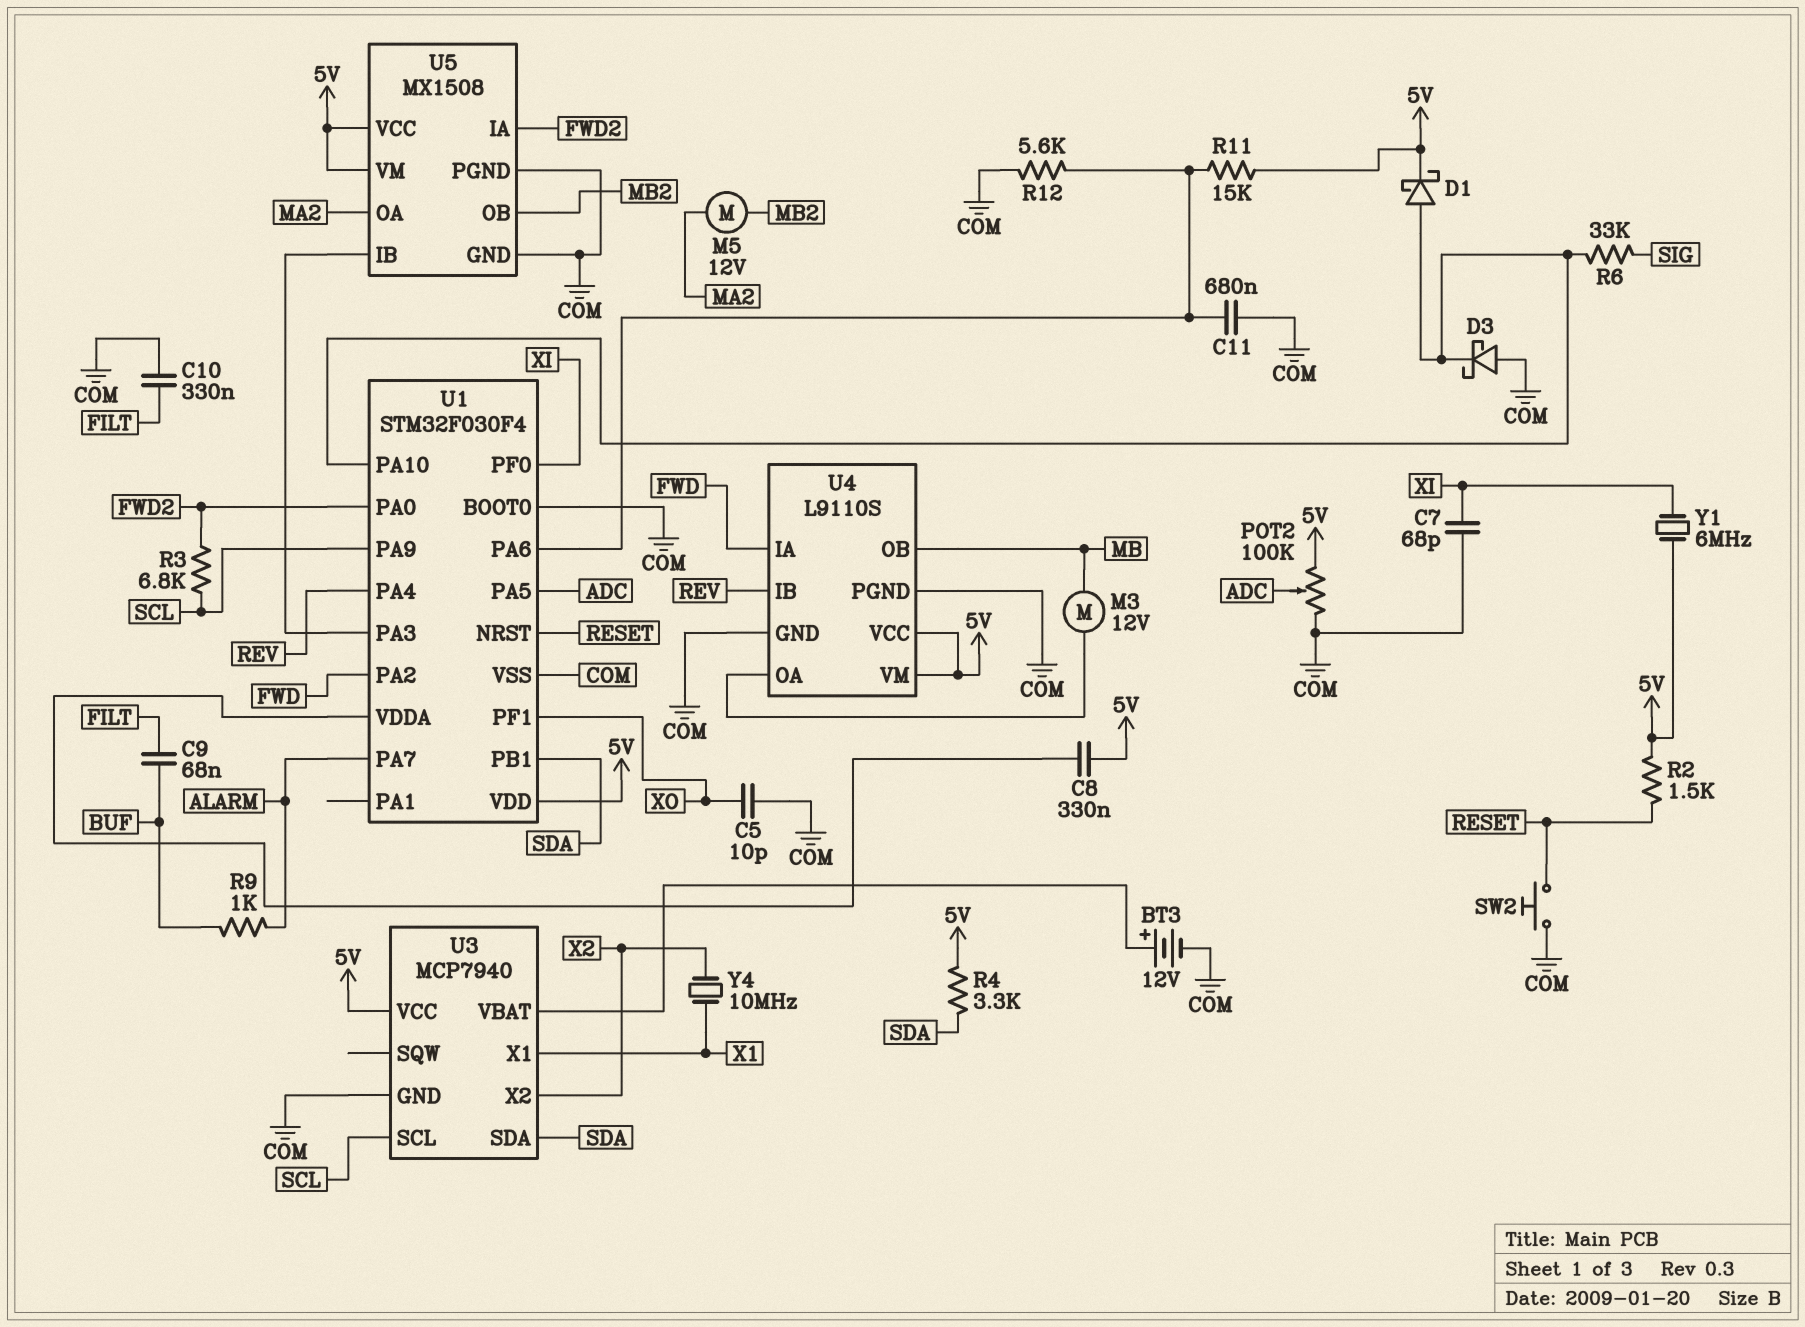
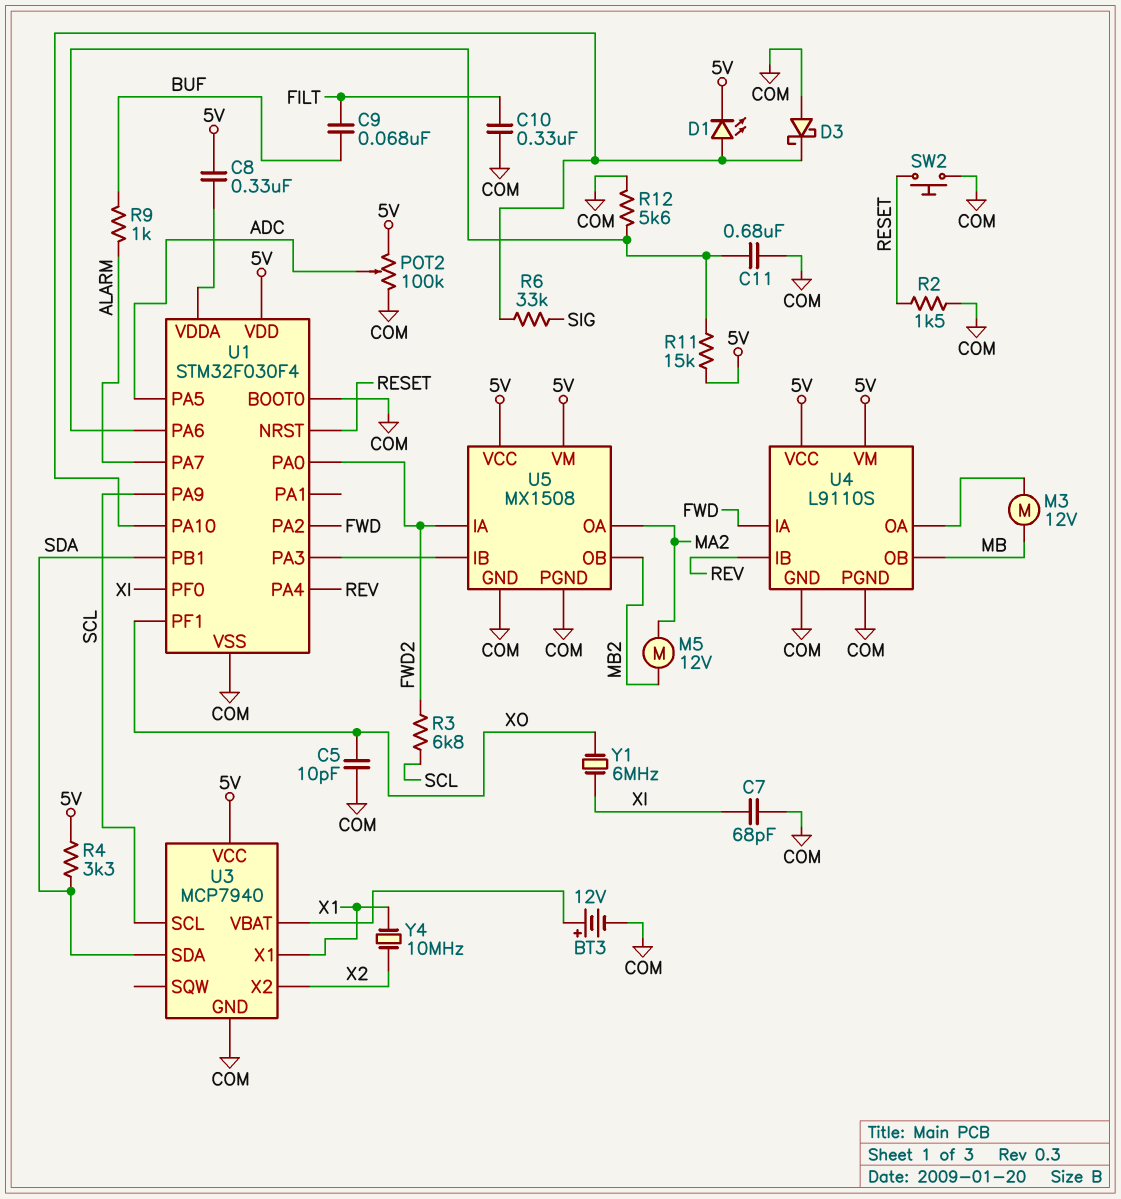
D1: schottky (A U1/PA10, K 5V) -> LED (A U1/PA10, K 5V)
R2: 1.5k (5V, RESET) -> 1.5k (COM, RESET)
Y1: 6MHz (5V, XI) -> 6MHz (XI, XO)

